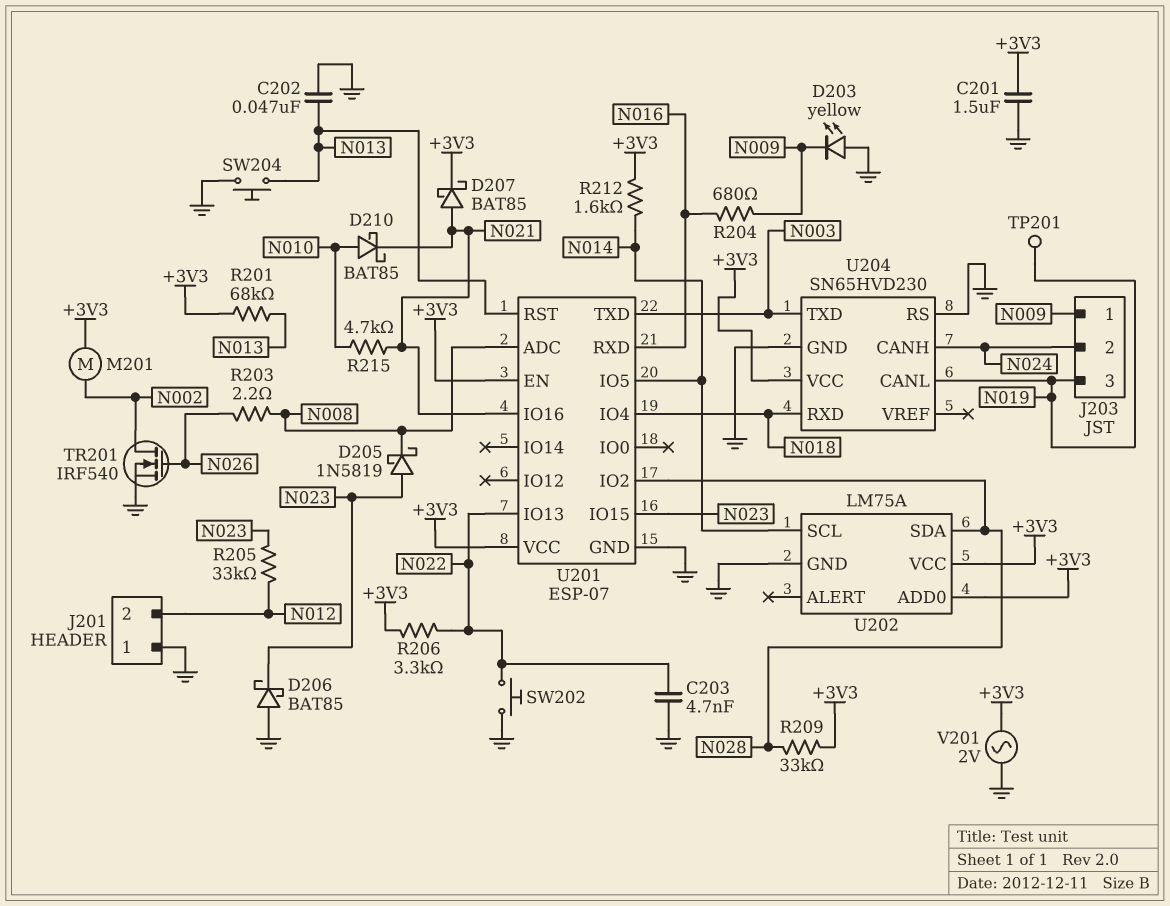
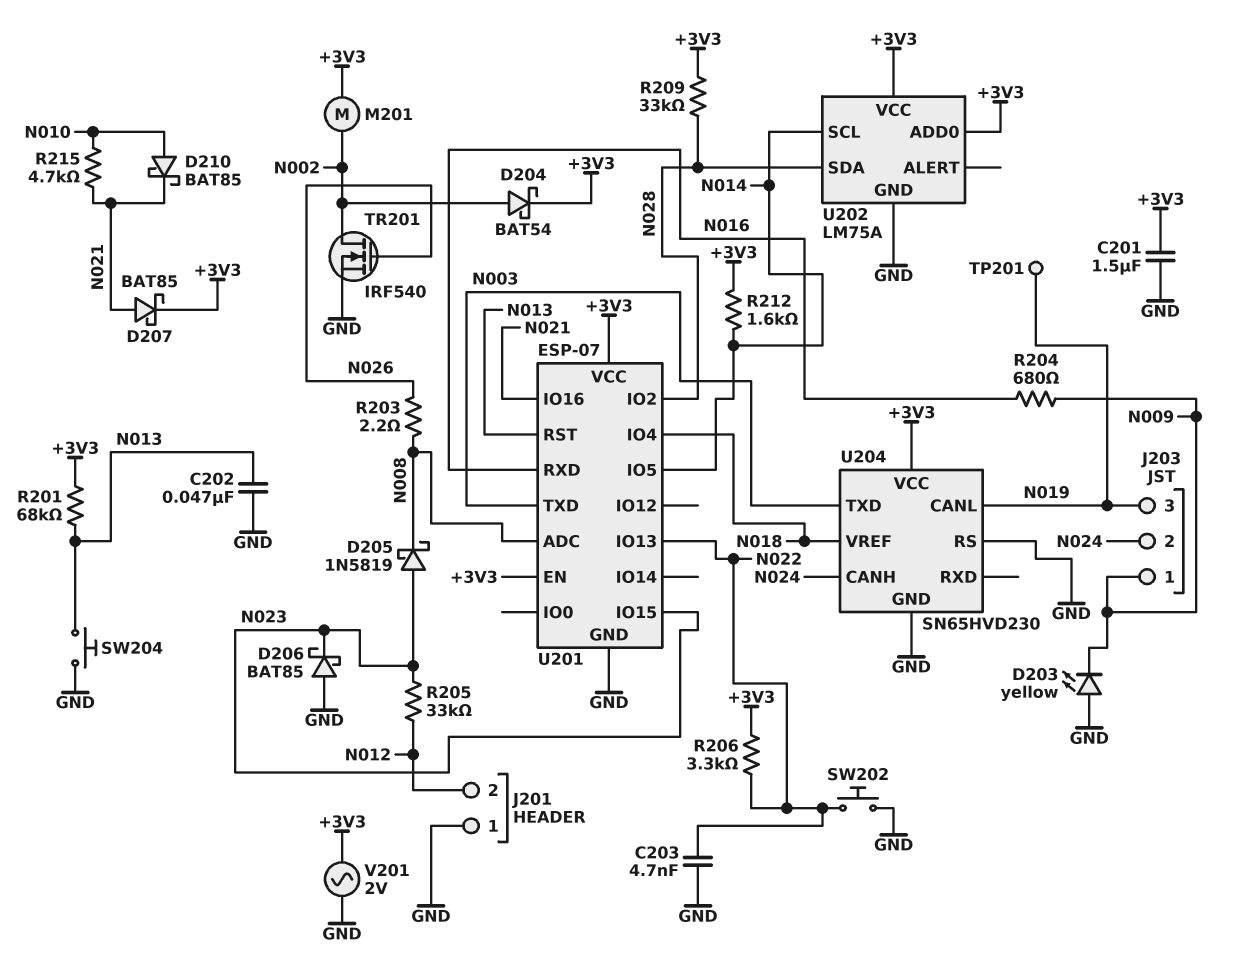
D204: none -> schottky BAT54 (A N002, K +3V3)
U204 pin RXD: N018 -> none
U204 pin VREF: none -> N018

